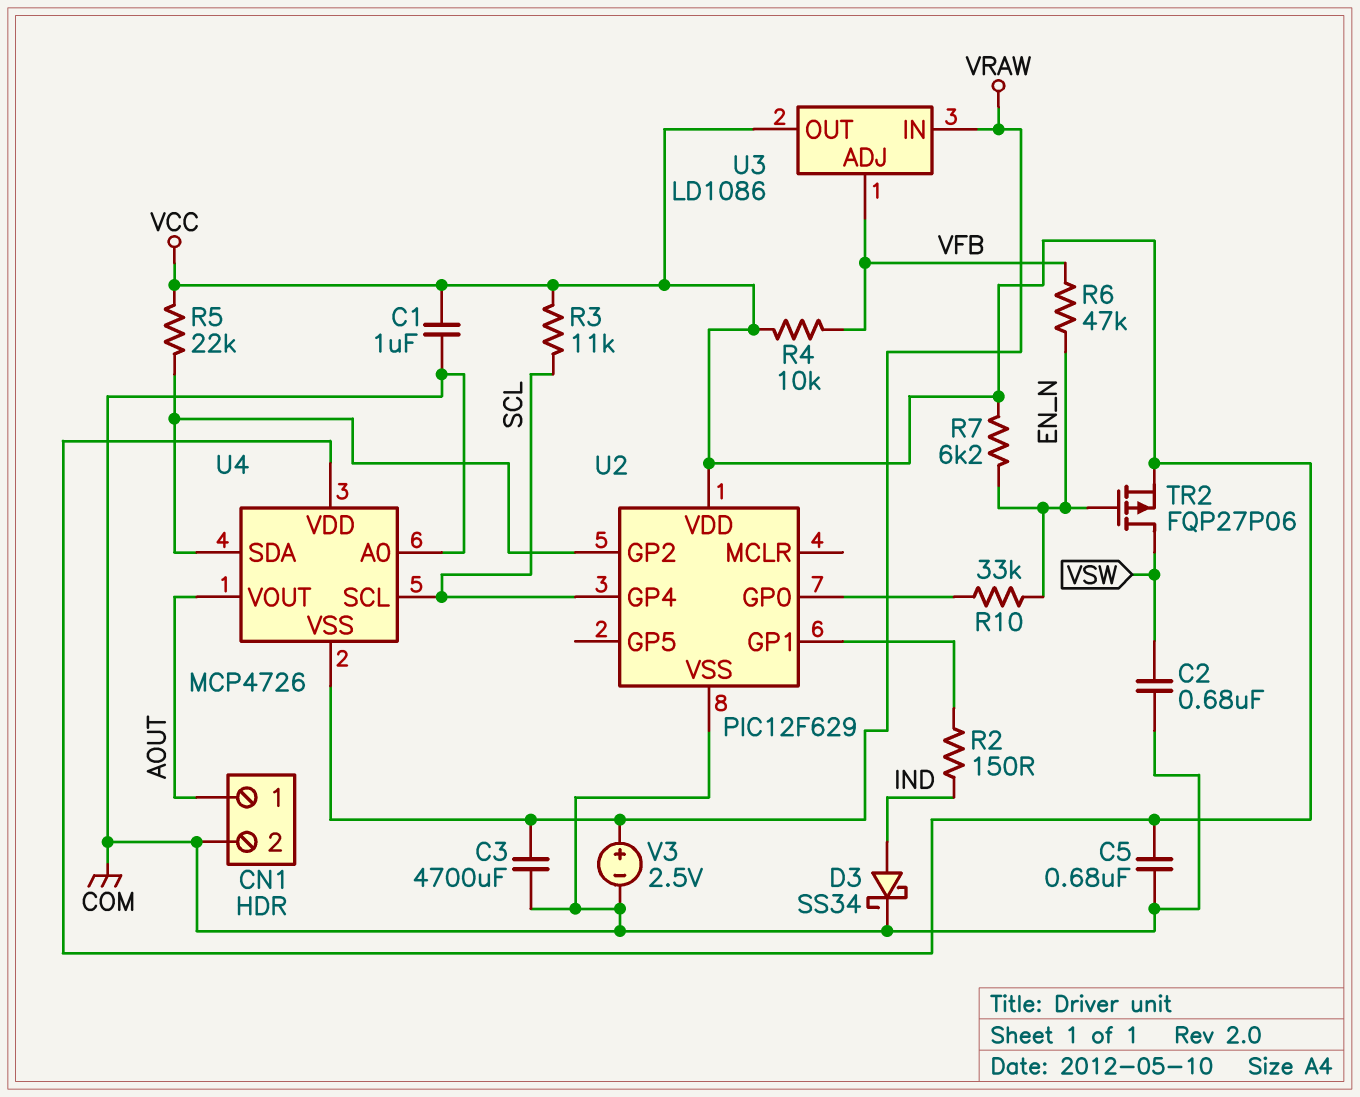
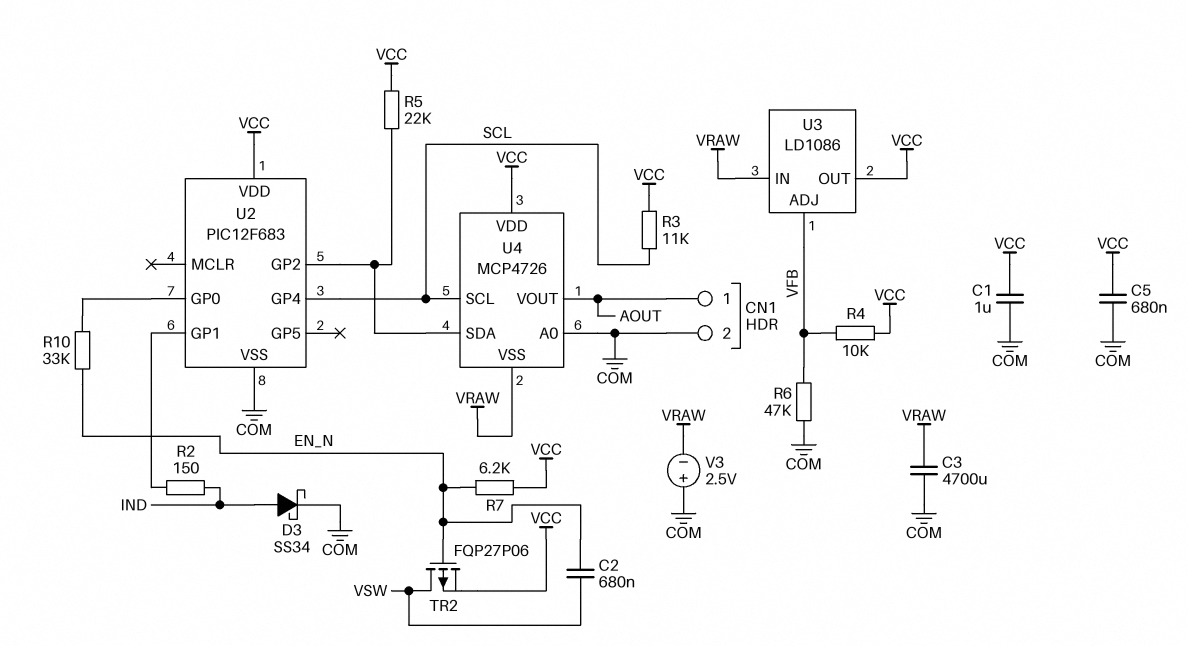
C2: 680nF (COM, VSW) -> 680nF (EN_N, VSW)
R6: 47k (EN_N, VFB) -> 47k (COM, VFB)
U2: PIC12F629 -> PIC12F683
V3: 2.5V (plus VRAW, minus COM) -> 2.5V (plus COM, minus VRAW)

